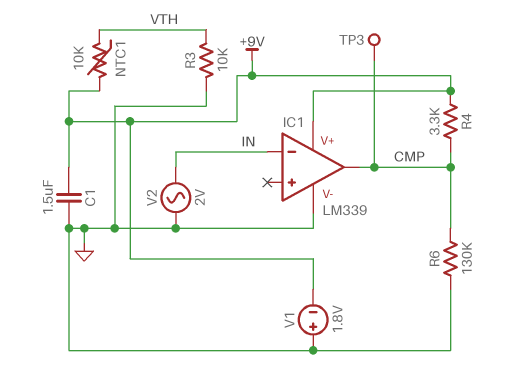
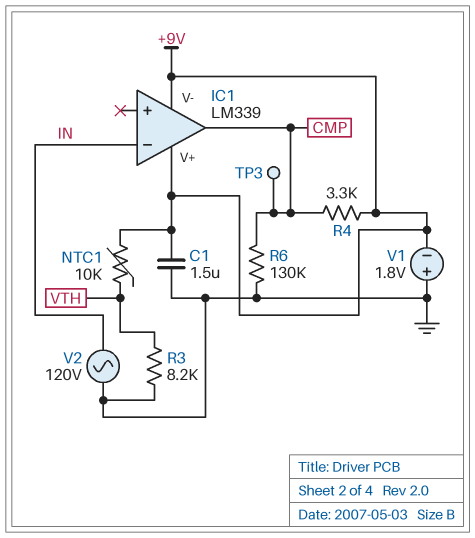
IC1 pin V-: GND -> +9V
R3: 10k (GND, VTH) -> 8.2k (GND, VTH)
V2: AC 2V (GND, IN) -> AC 120V (GND, IN)

